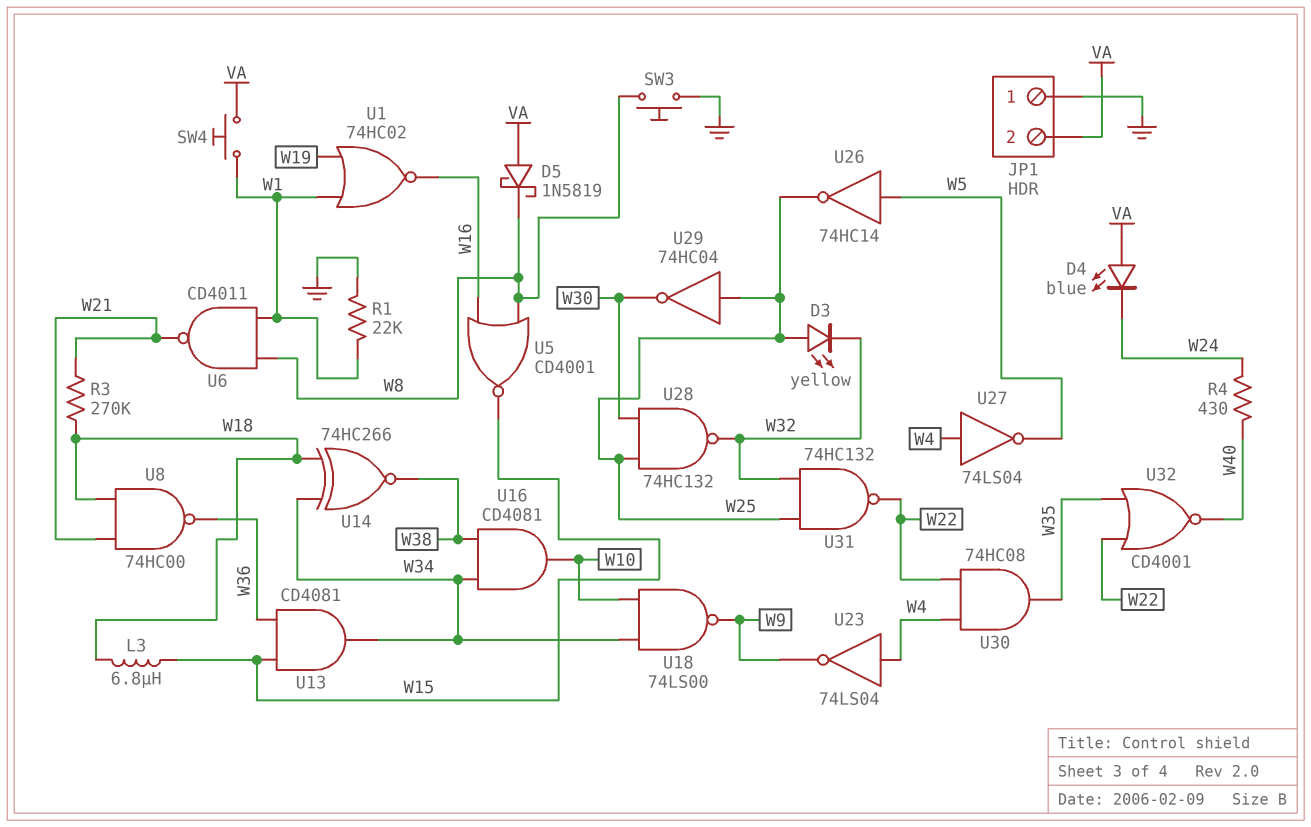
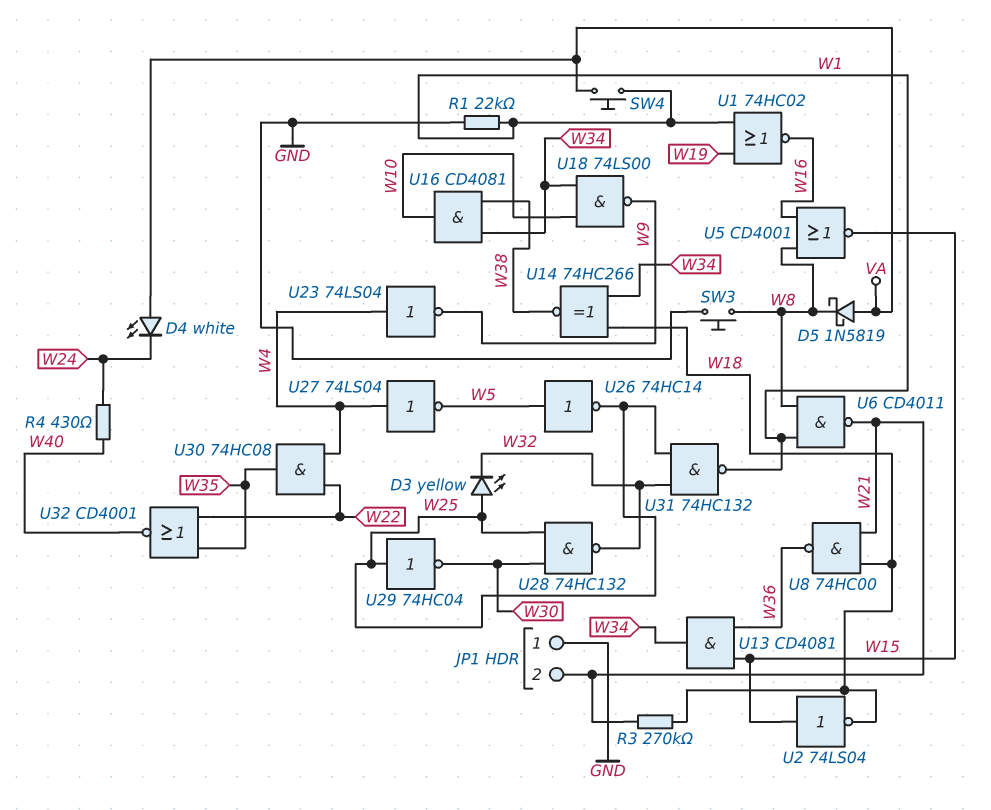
D4: LED blue (A VA, K W24) -> LED white (A VA, K W24)
JP1 pin 2: VA -> W21
L3: 6.8uH (W15, W18) -> none
U2: none -> NOT 74LS04 (in W15, out W18)
U31: NAND 74HC132 (in W25, in W32, out W22) -> NAND 74HC132 (in W25, in W32, out W1)

